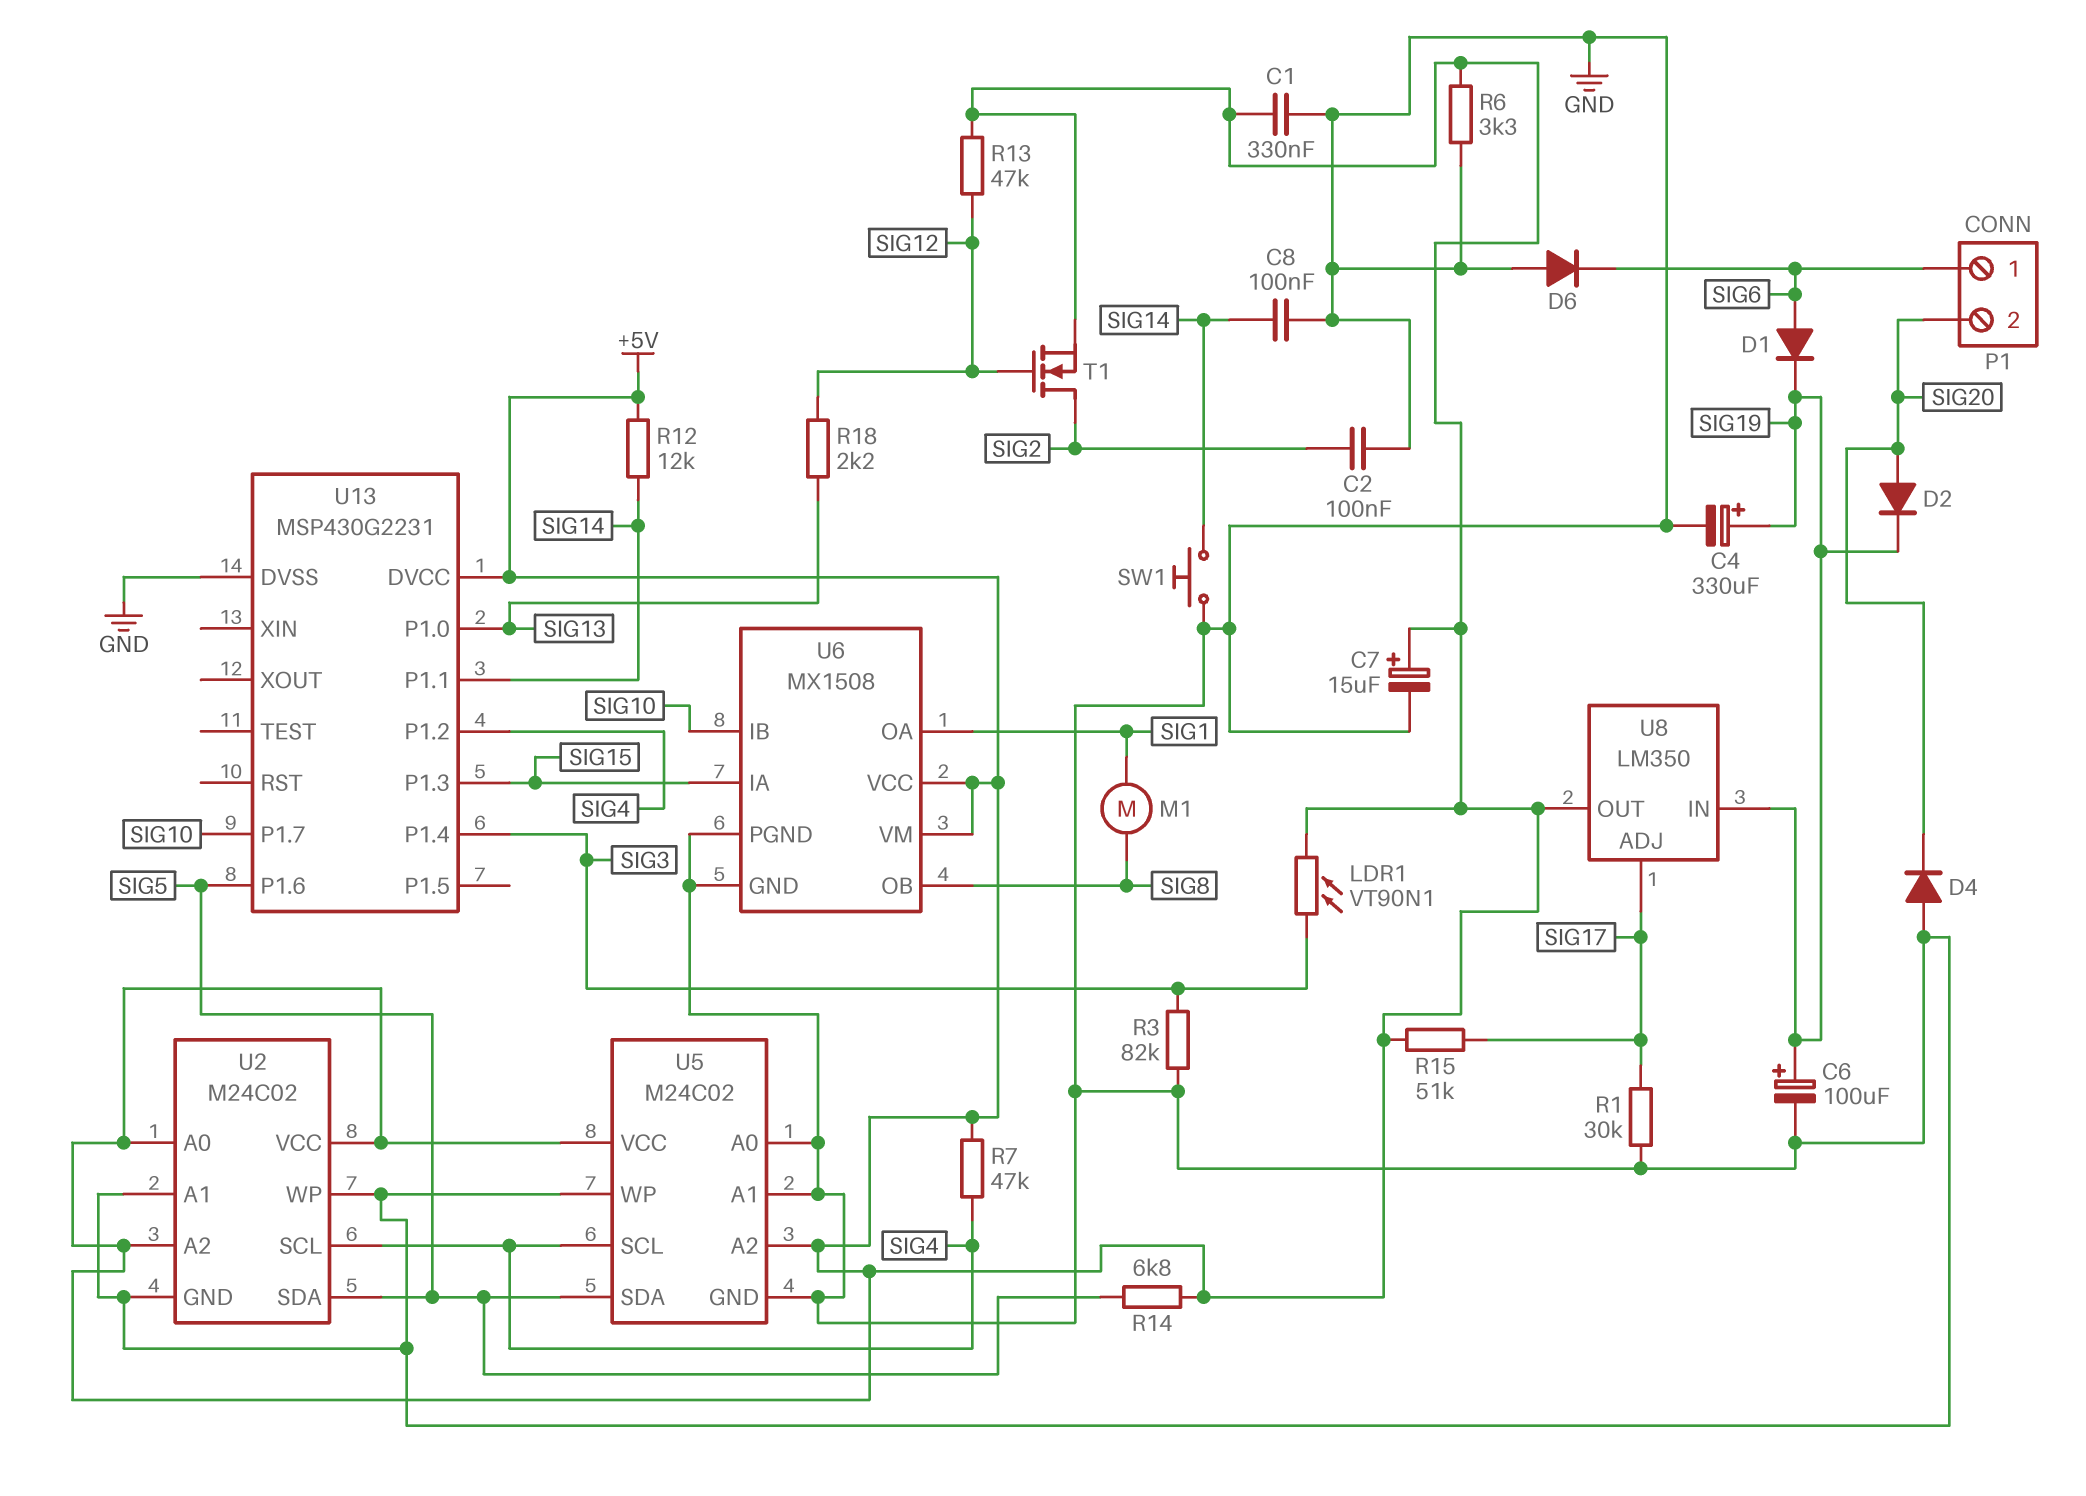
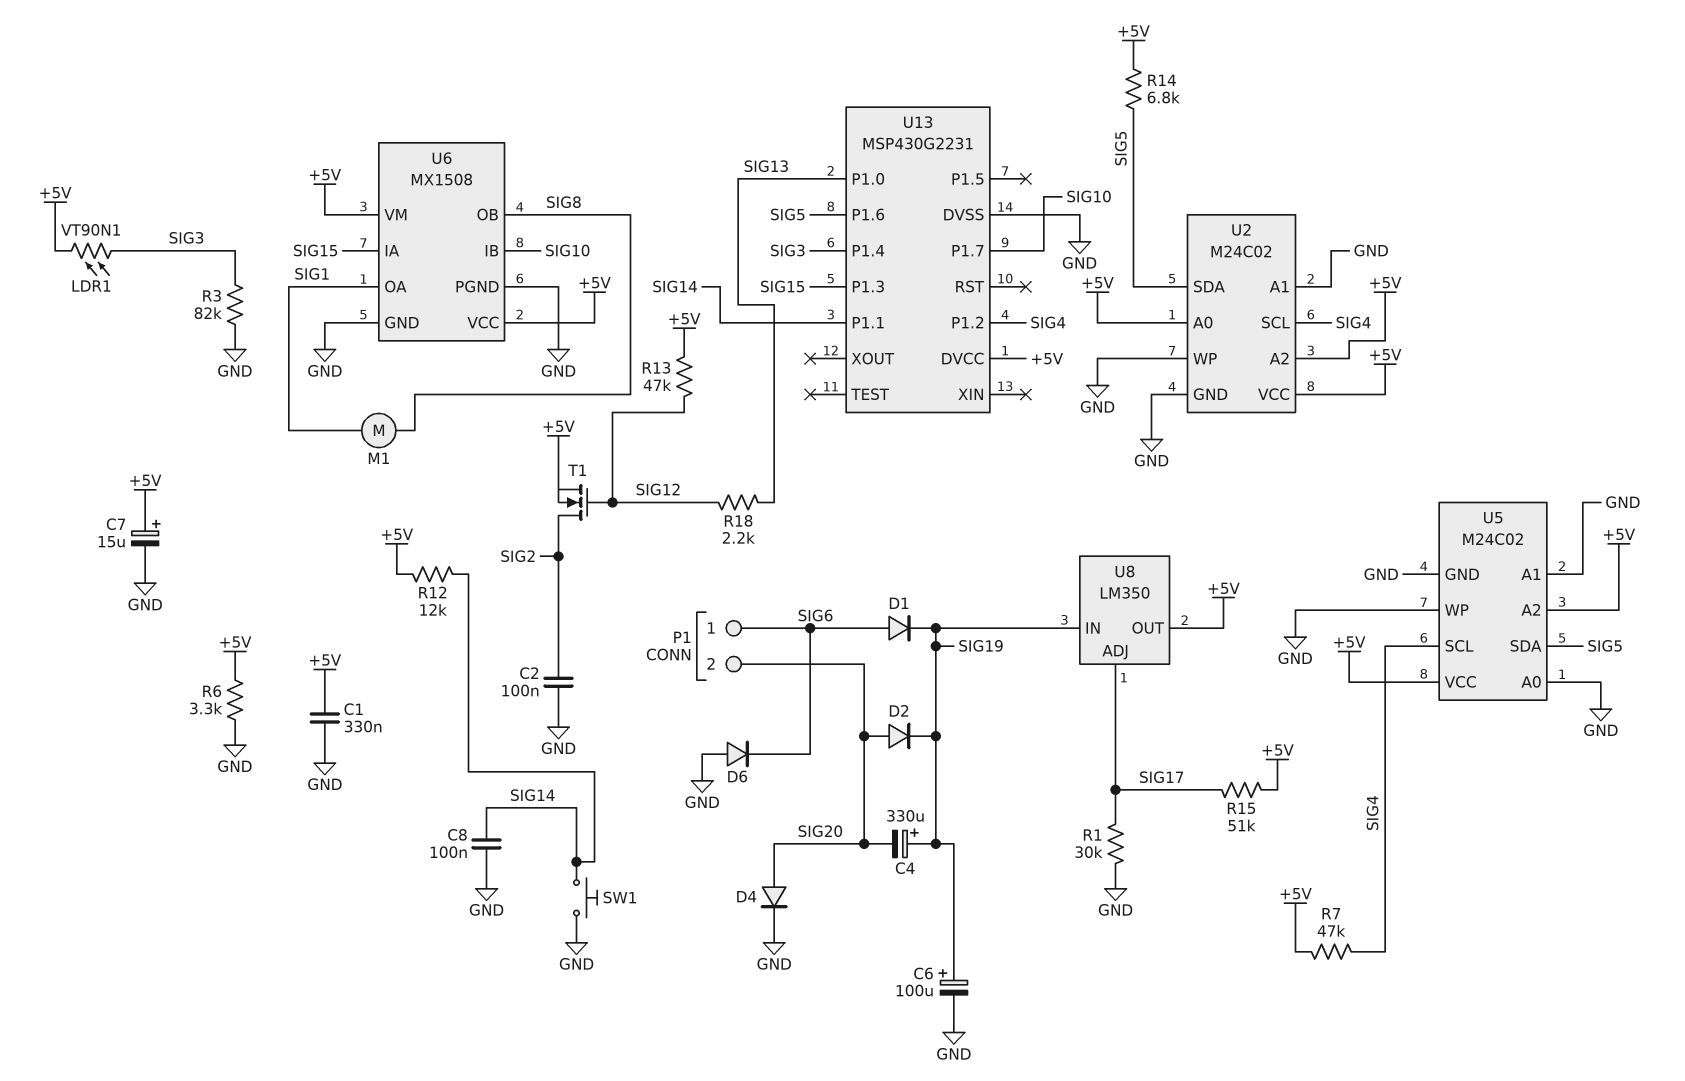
C4: 330uF (plus SIG19, minus GND) -> 330uF (plus SIG19, minus SIG20)
D4: diode (A GND, K SIG20) -> diode (A SIG20, K GND)

